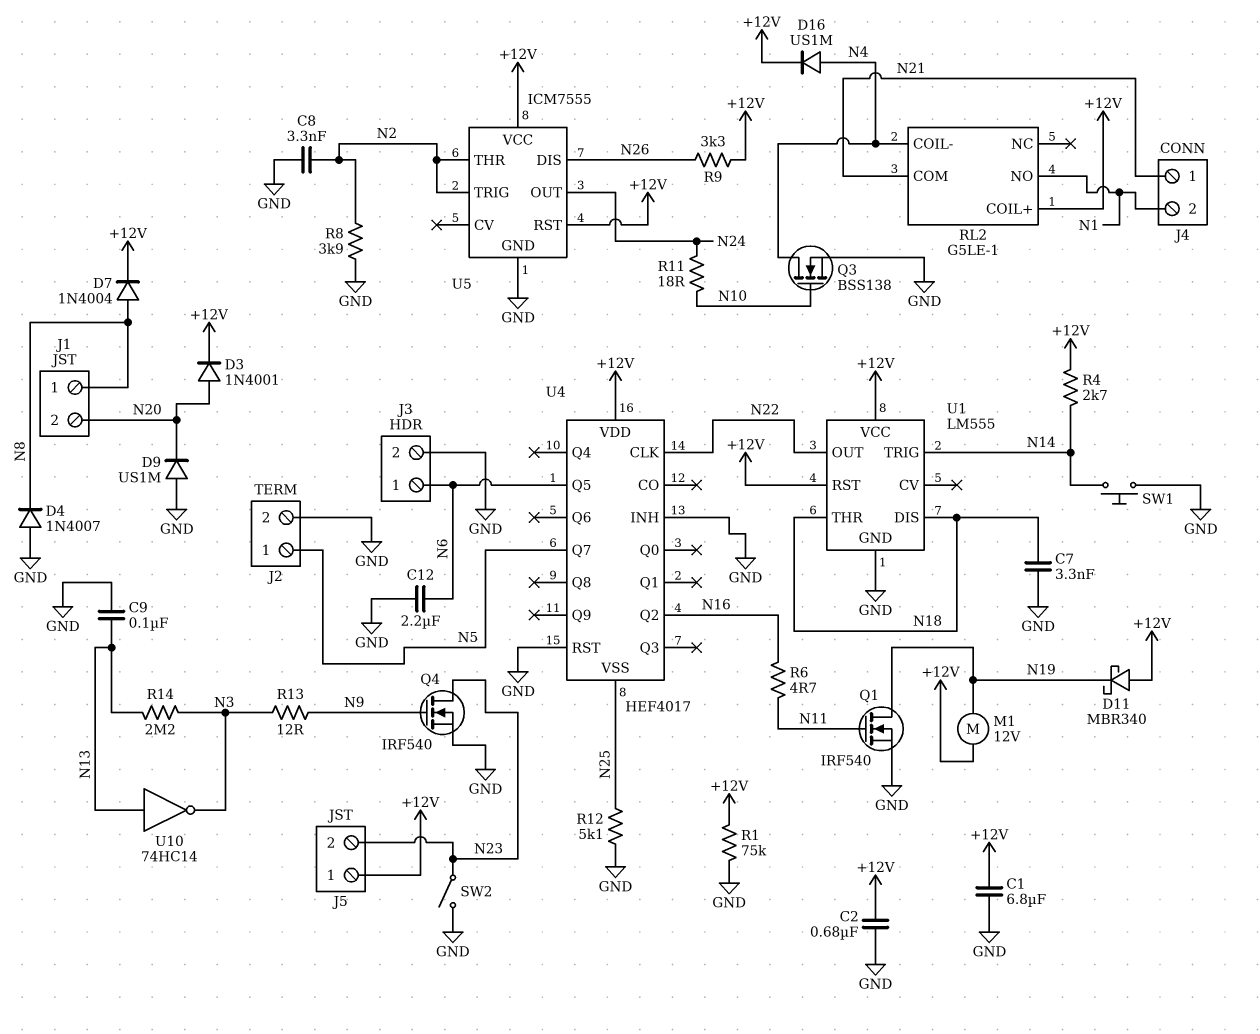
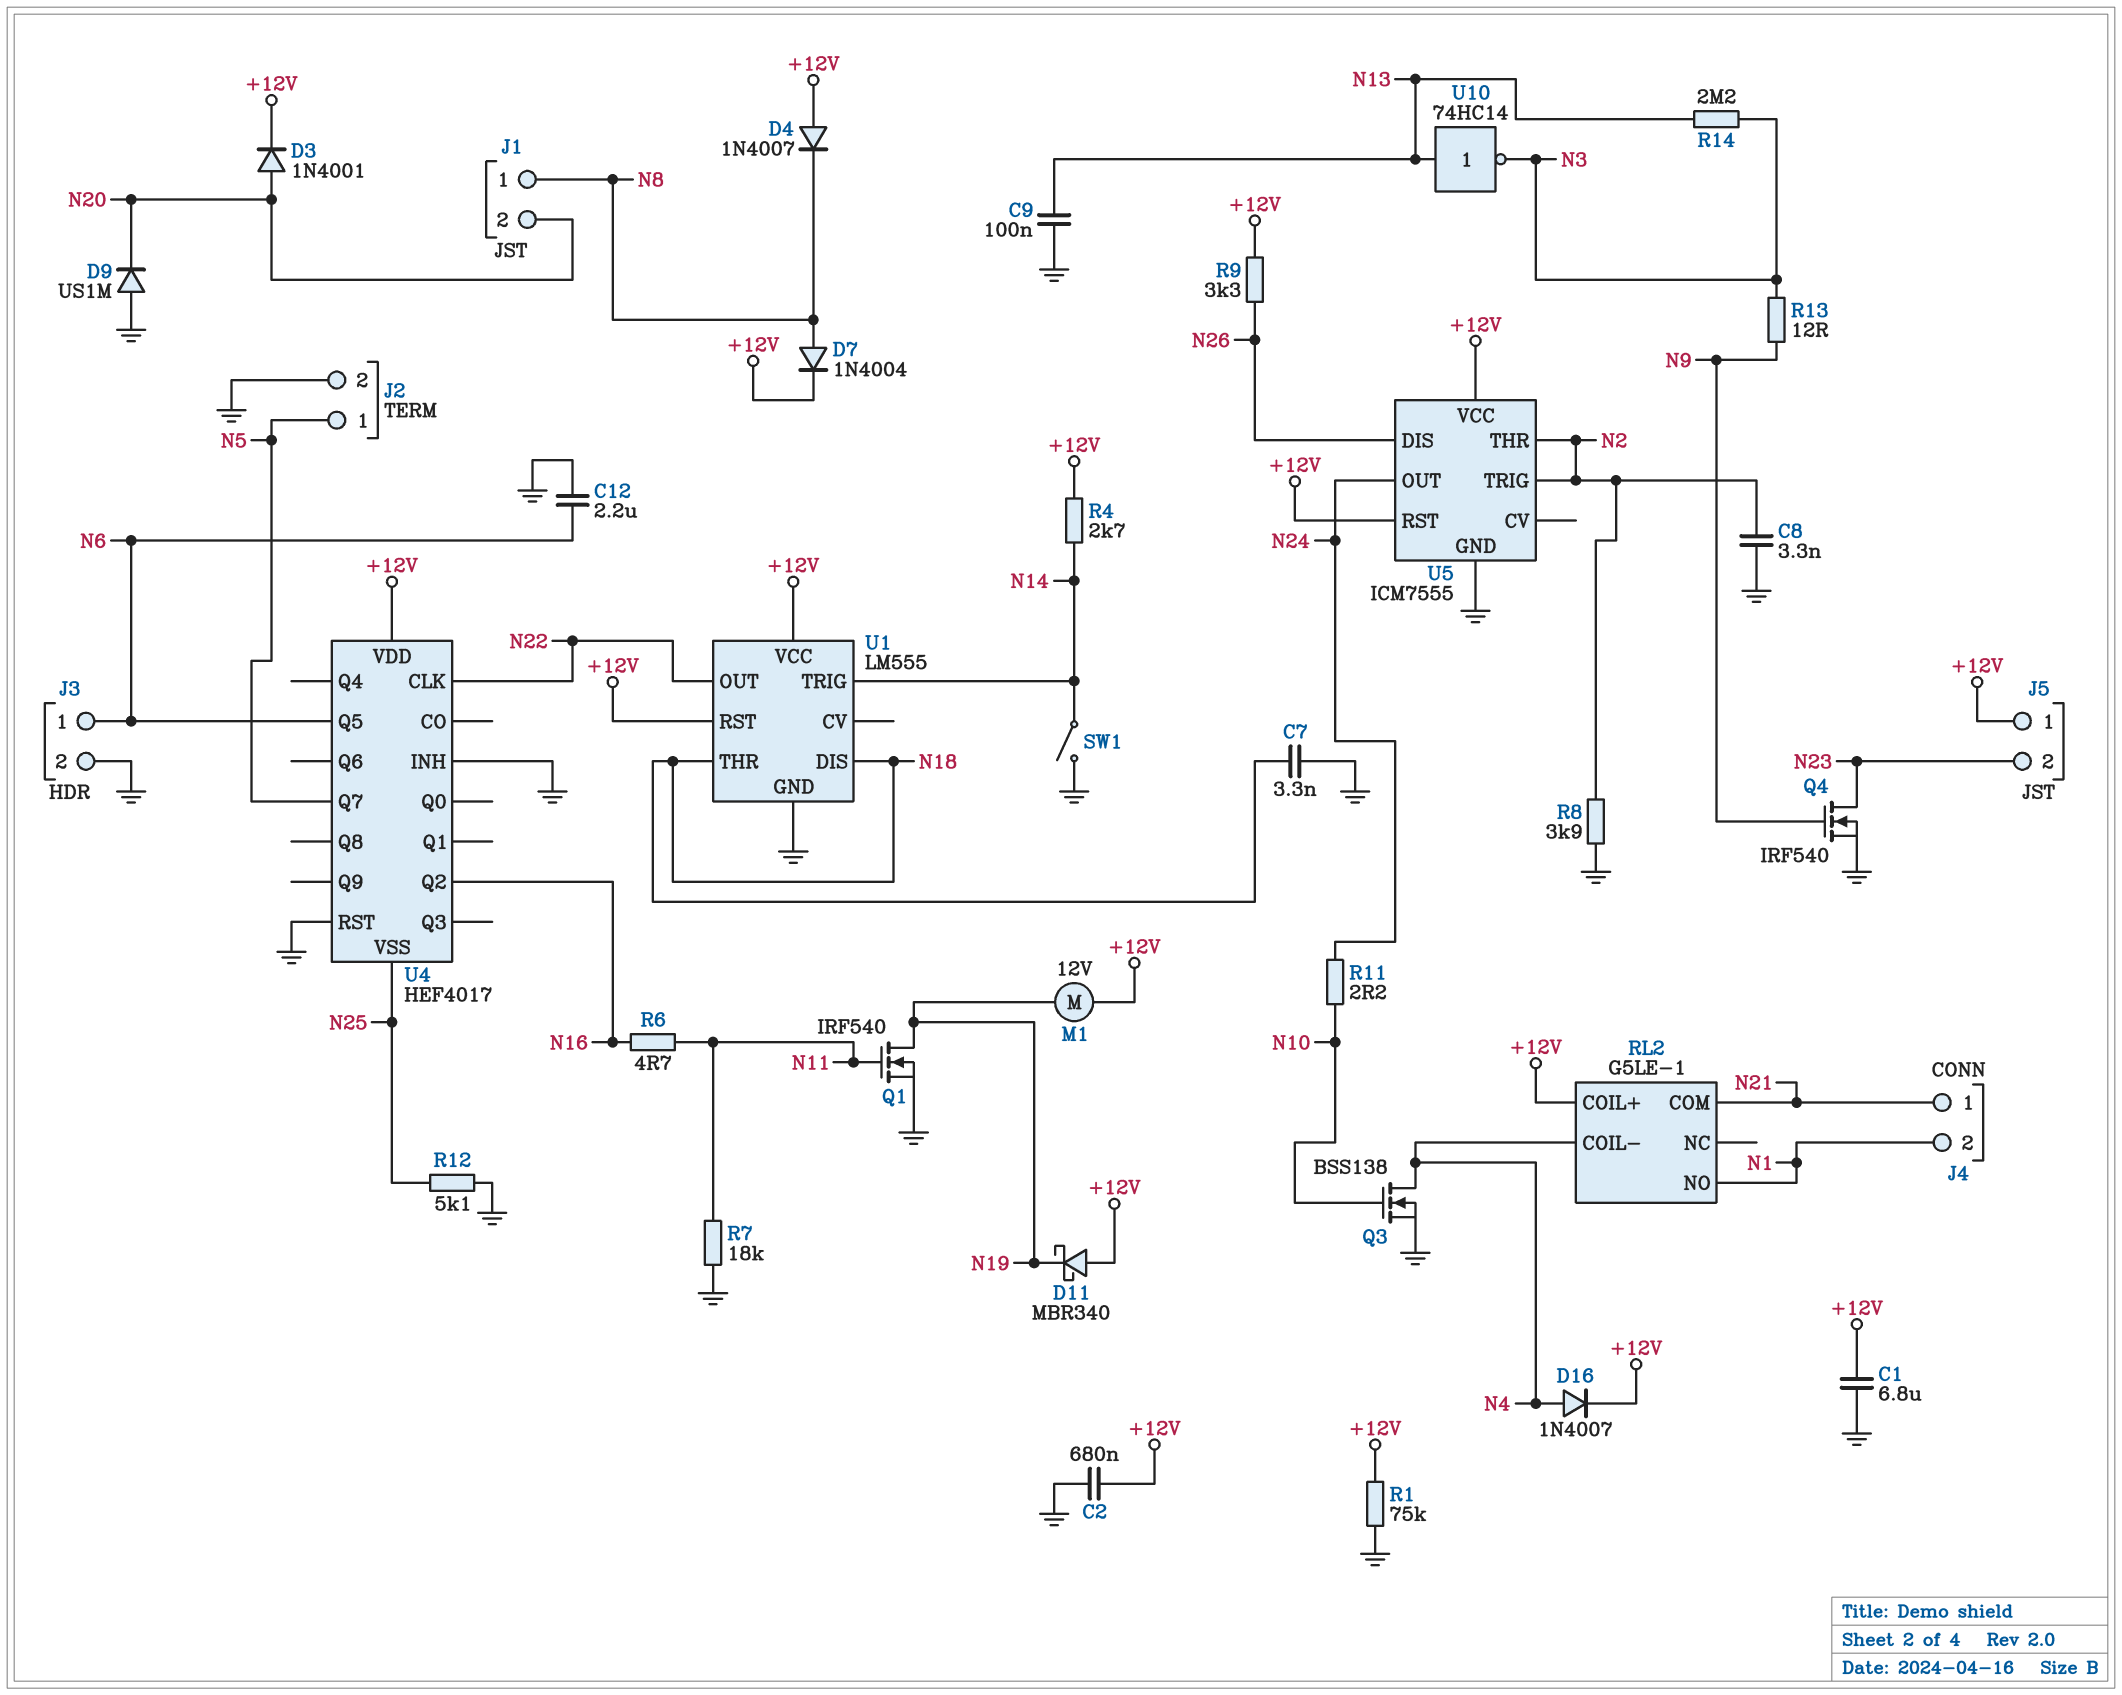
D4: diode 1N4007 (A GND, K N8) -> diode 1N4007 (A +12V, K N8)
D16: diode US1M (A N4, K +12V) -> diode 1N4007 (A N4, K +12V)
R7: none -> 18k (GND, N11)
R11: 18 (N10, N24) -> 2.2 (N10, N24)
SW1: button (GND, N14) -> switch (GND, N14)
SW2: switch (GND, N23) -> none

